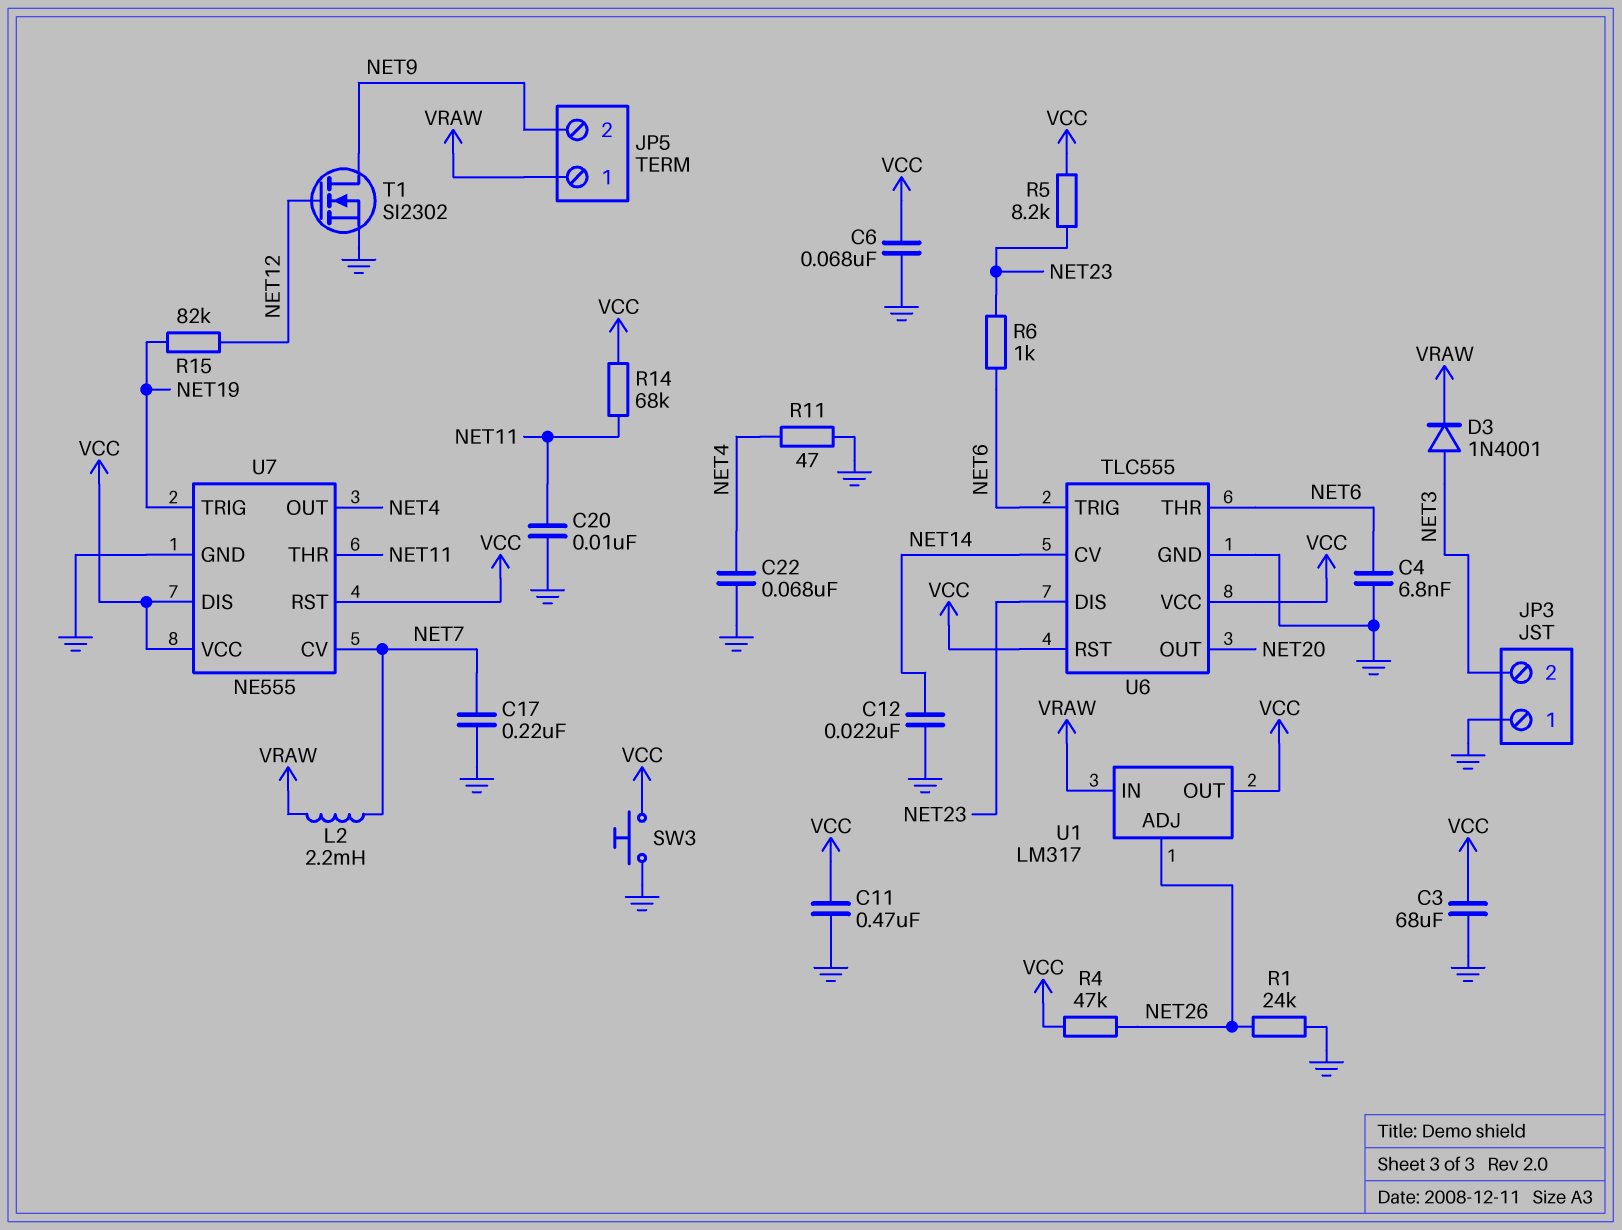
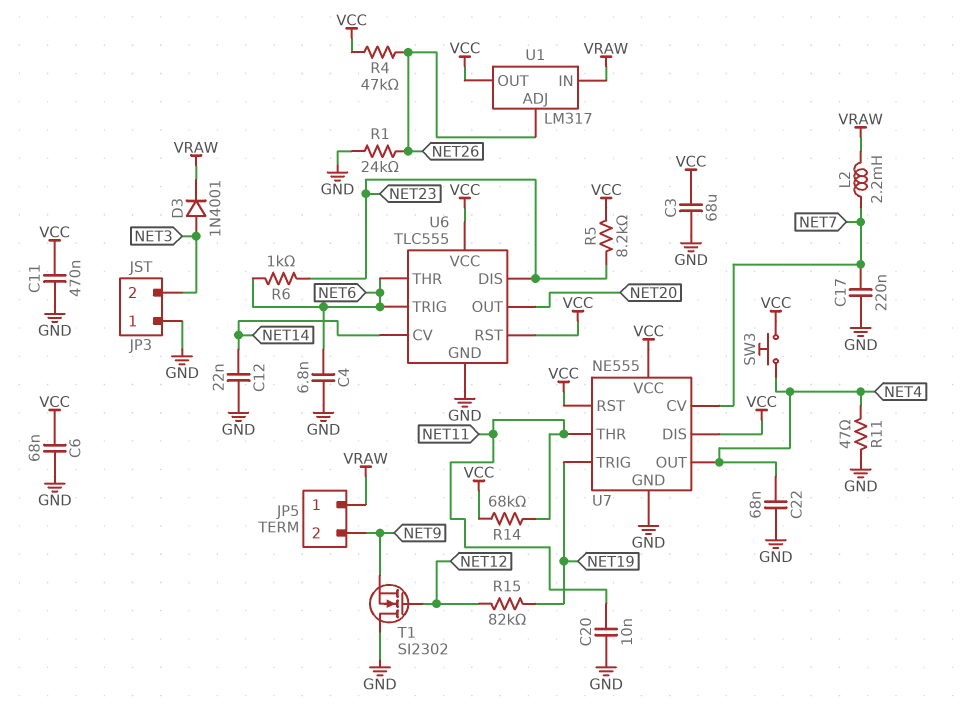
SW3: button (GND, VCC) -> button (NET4, VCC)
T1: NMOS SI2302 (G NET12, D NET9, S GND) -> NMOS SI2302 (G NET12, D GND, S NET9)

